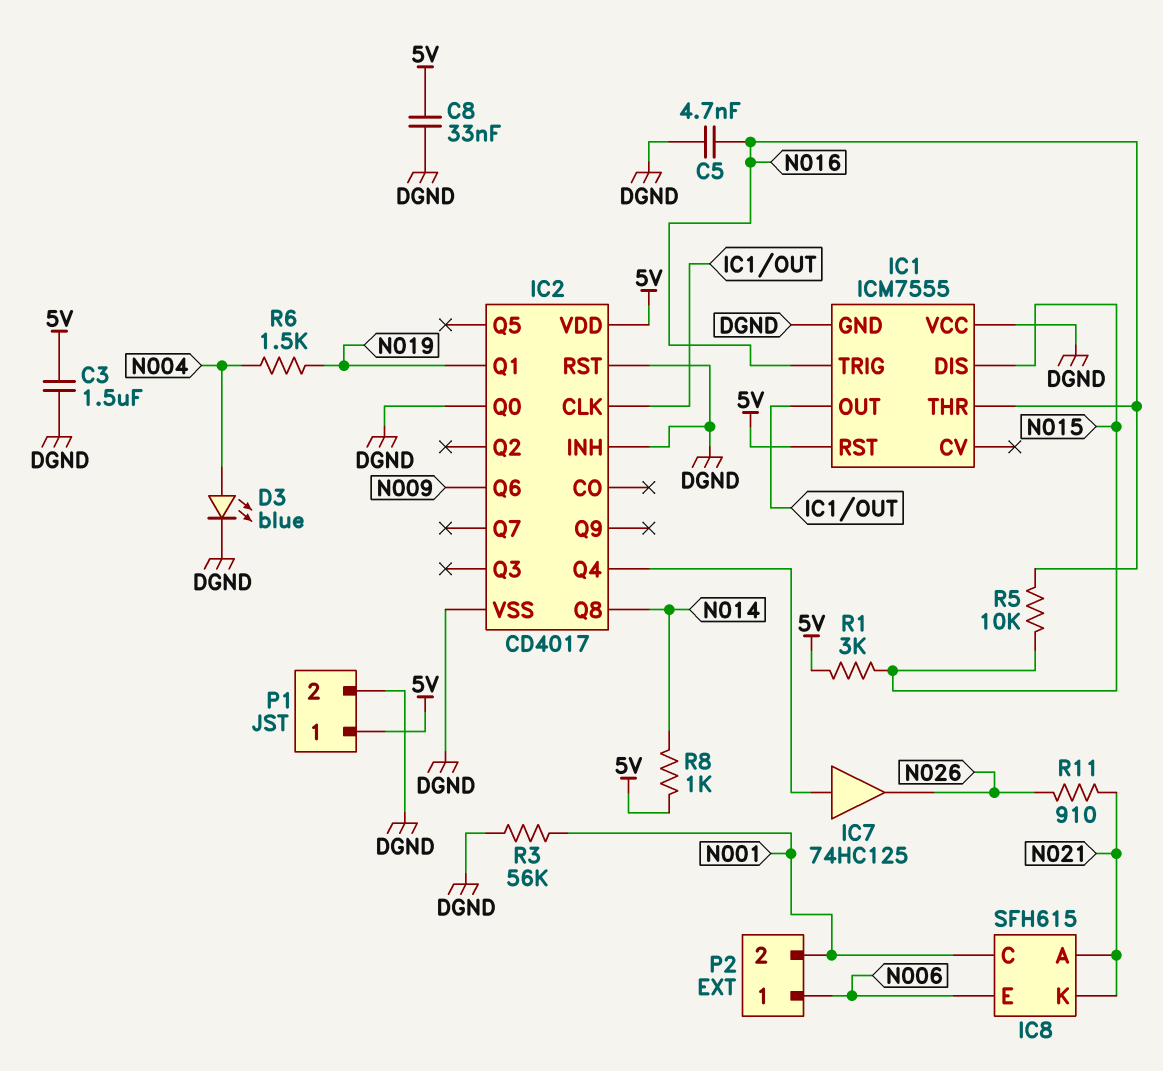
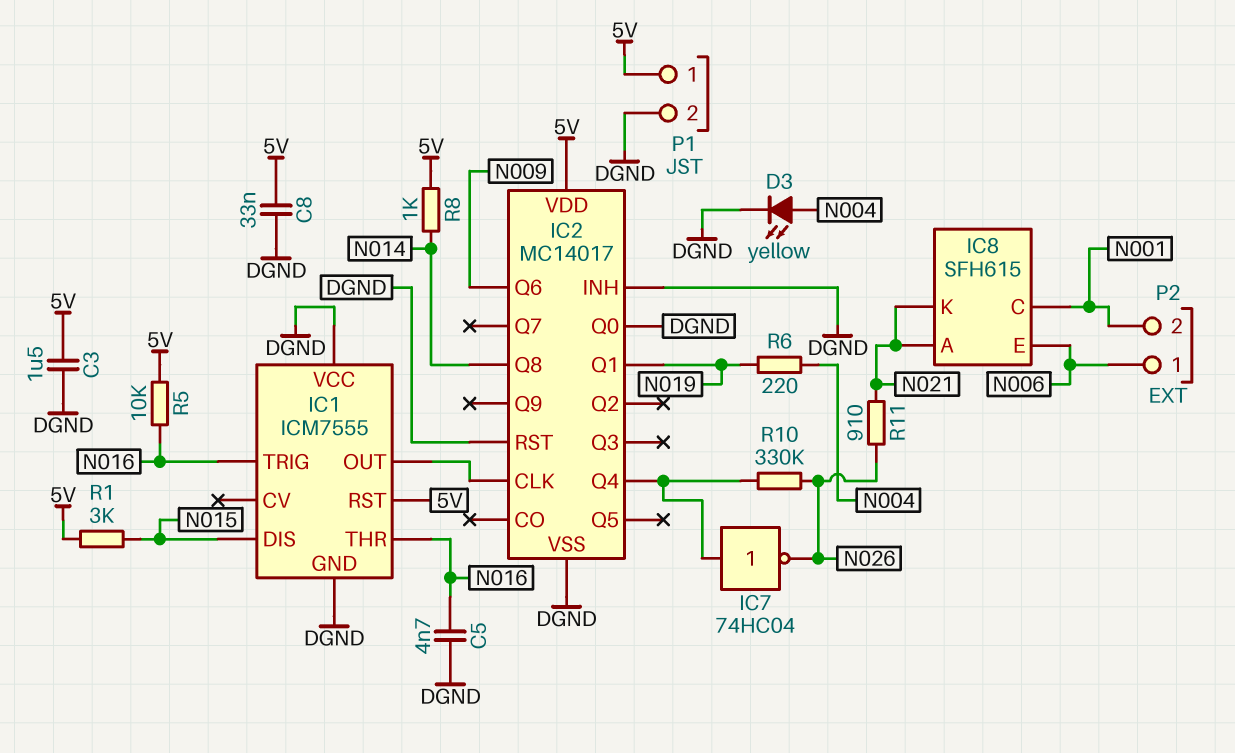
D3: LED blue (A N004, K DGND) -> LED yellow (A N004, K DGND)
IC2: CD4017 -> MC14017
IC7: buffer 74HC125 (in IC2/Q4, out N026) -> NOT 74HC04 (in IC2/Q4, out N026)
R3: 56k (DGND, N001) -> none
R5: 10k (N015, N016) -> 10k (5V, N016)
R6: 1.5k (N004, N019) -> 220 (N004, N019)
R10: none -> 330k (IC2/Q4, N026)

